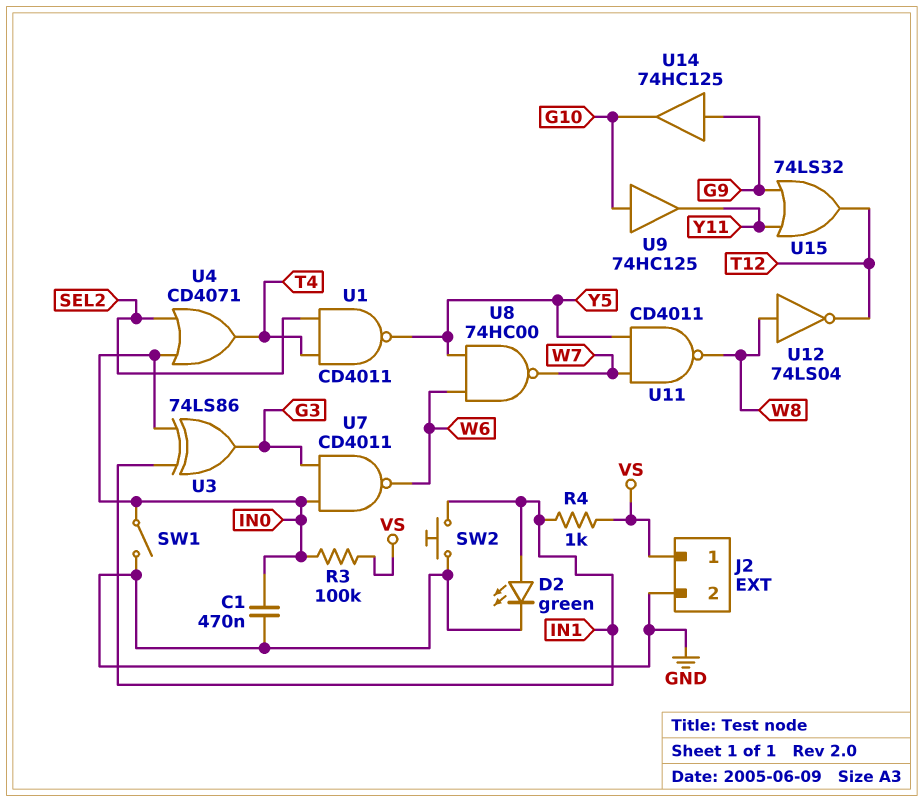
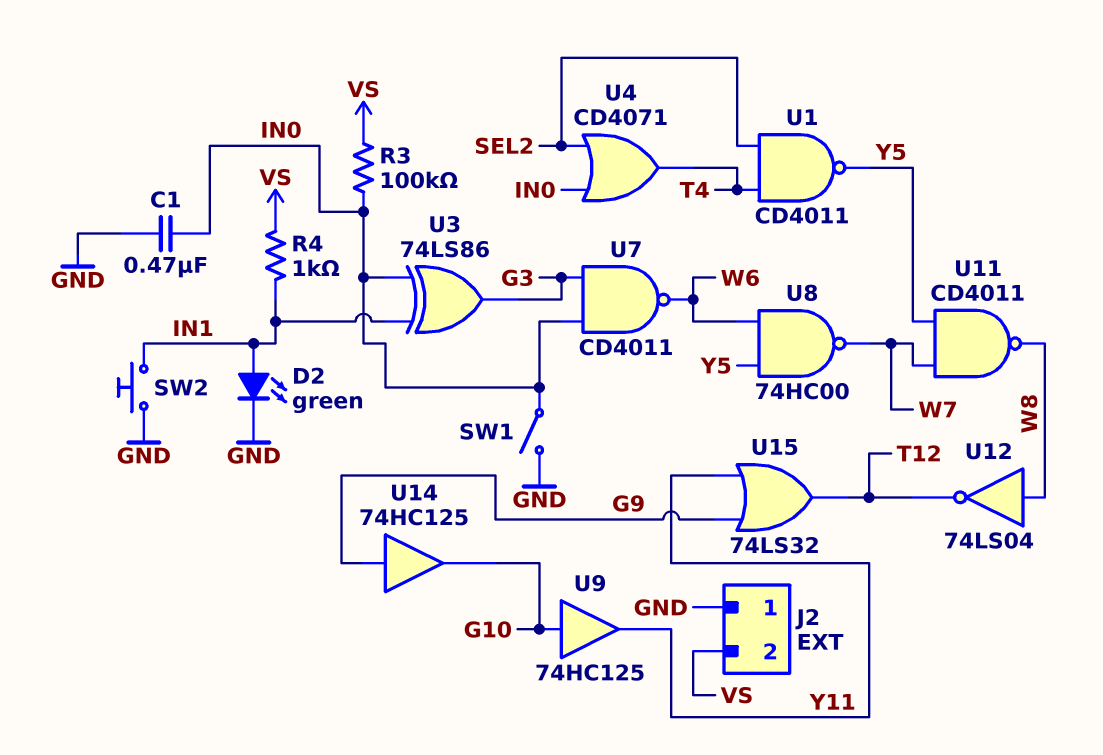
J2 pin 1: VS -> GND
J2 pin 2: GND -> VS

